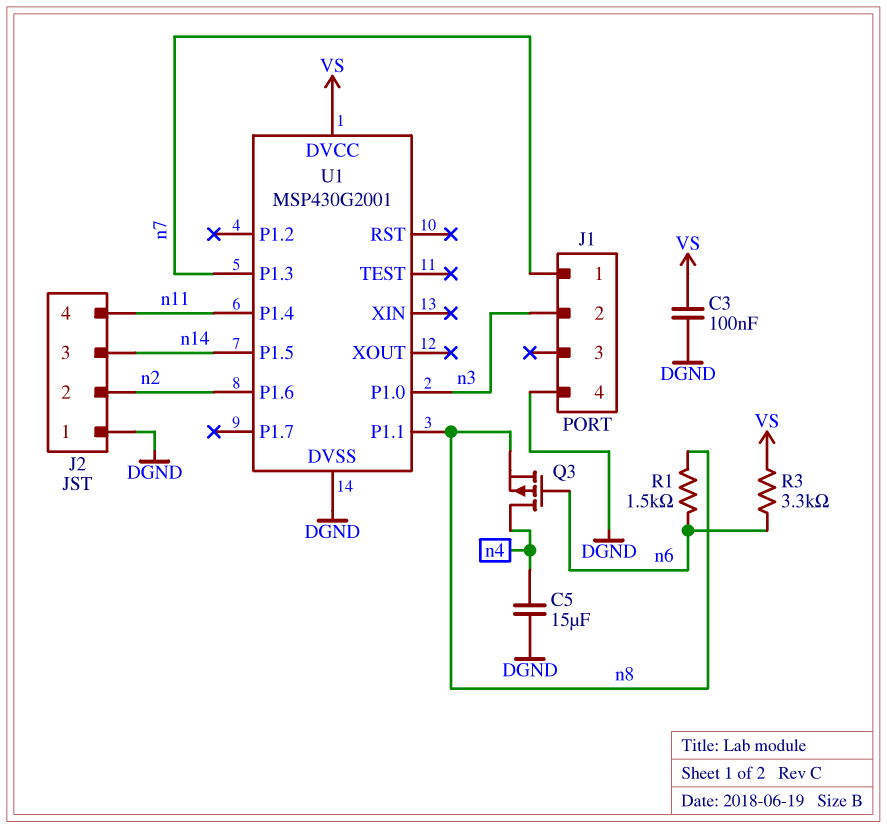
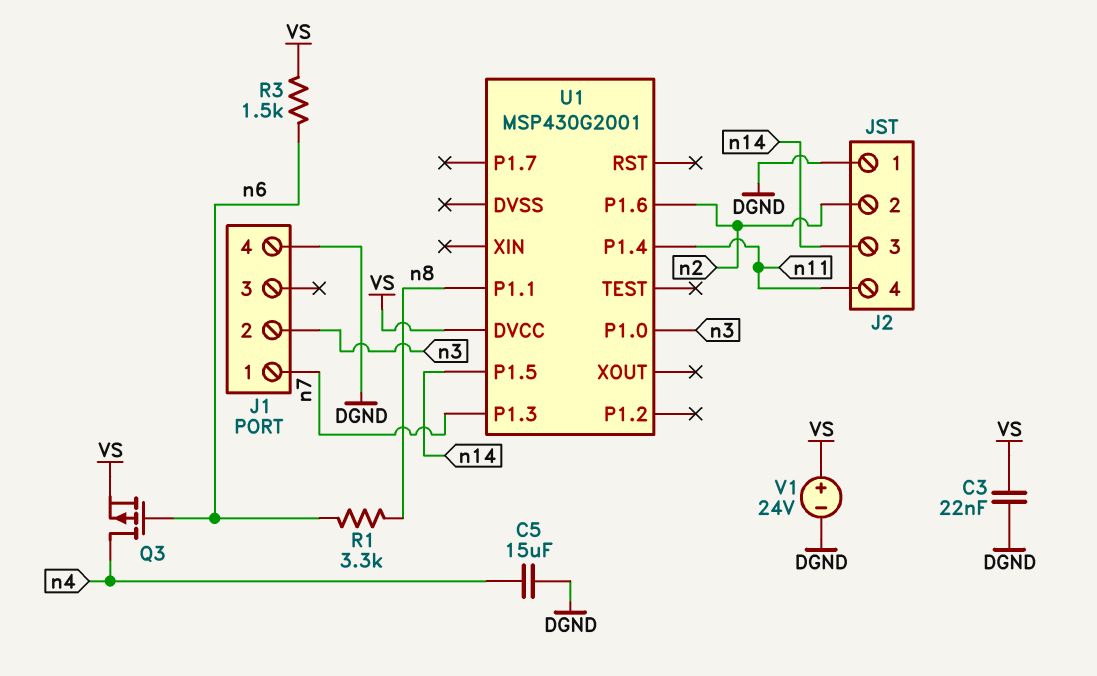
C3: 100nF (DGND, VS) -> 22nF (DGND, VS)
Q3: PMOS (G n6, D n4, S n8) -> PMOS (G n6, D n4, S VS)
R1: 1.5k (n6, n8) -> 3.3k (n6, n8)
R3: 3.3k (VS, n6) -> 1.5k (VS, n6)
U1 pin DVSS: DGND -> none
V1: none -> 24V (plus VS, minus DGND)

